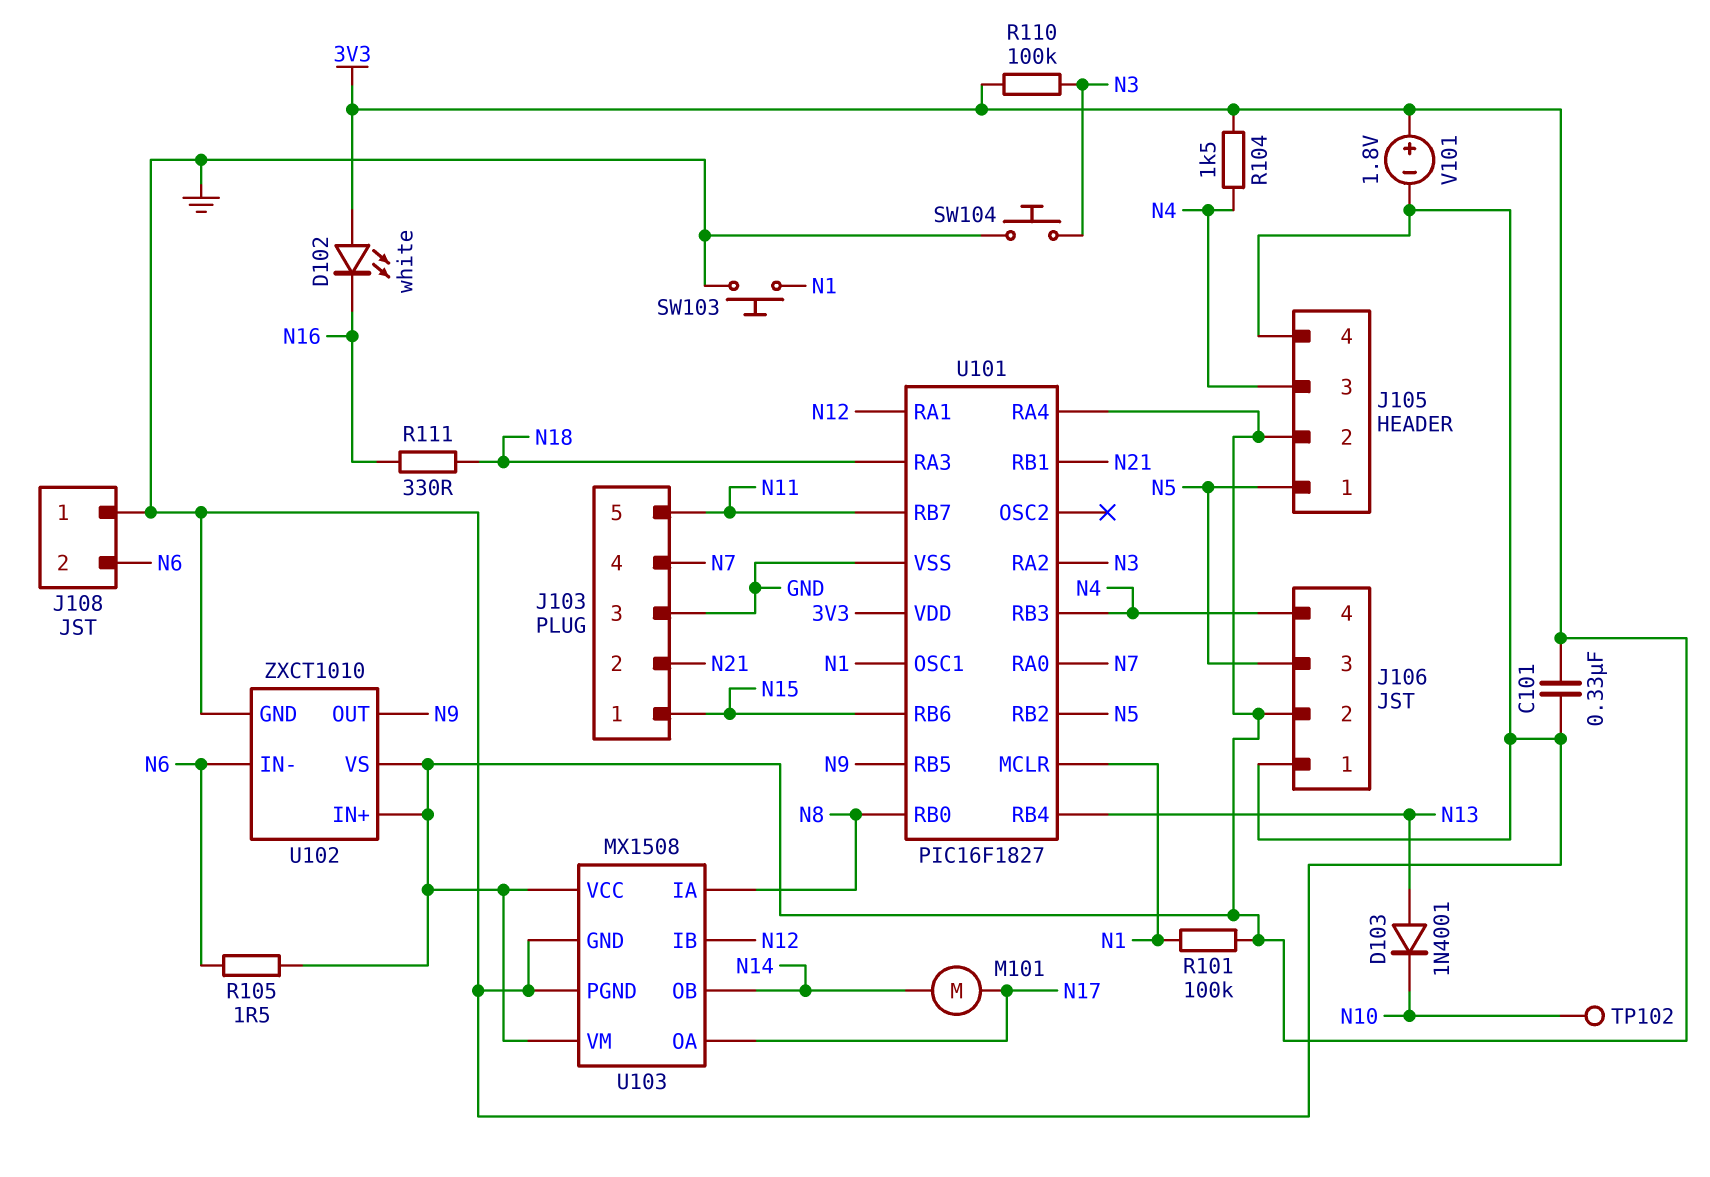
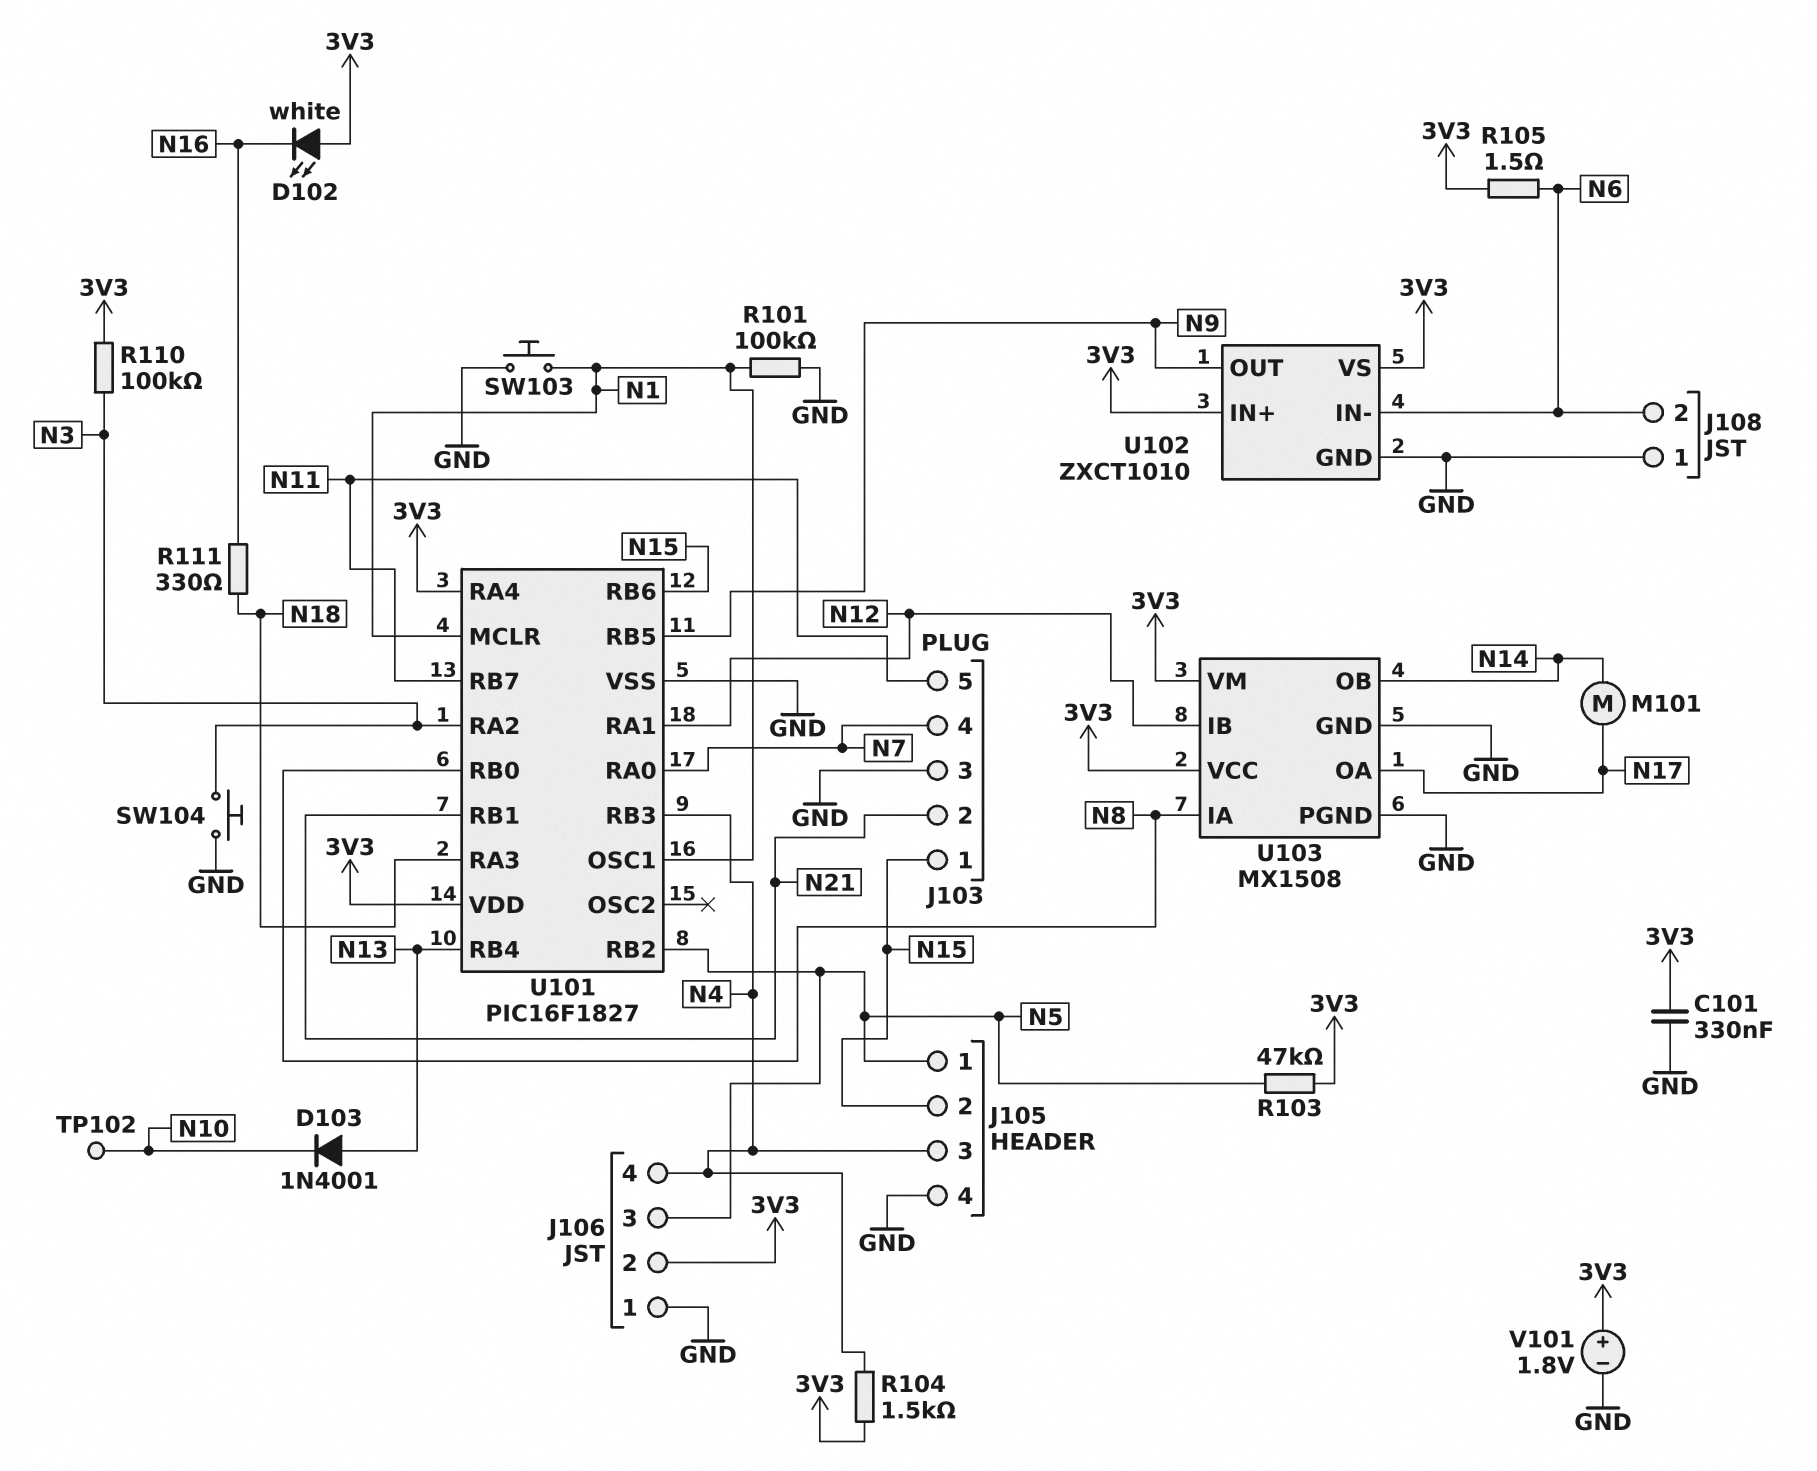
J105 pin 2: 3V3 -> N15
R101: 100k (3V3, N1) -> 100k (GND, N1)
R103: none -> 47k (3V3, N5)

